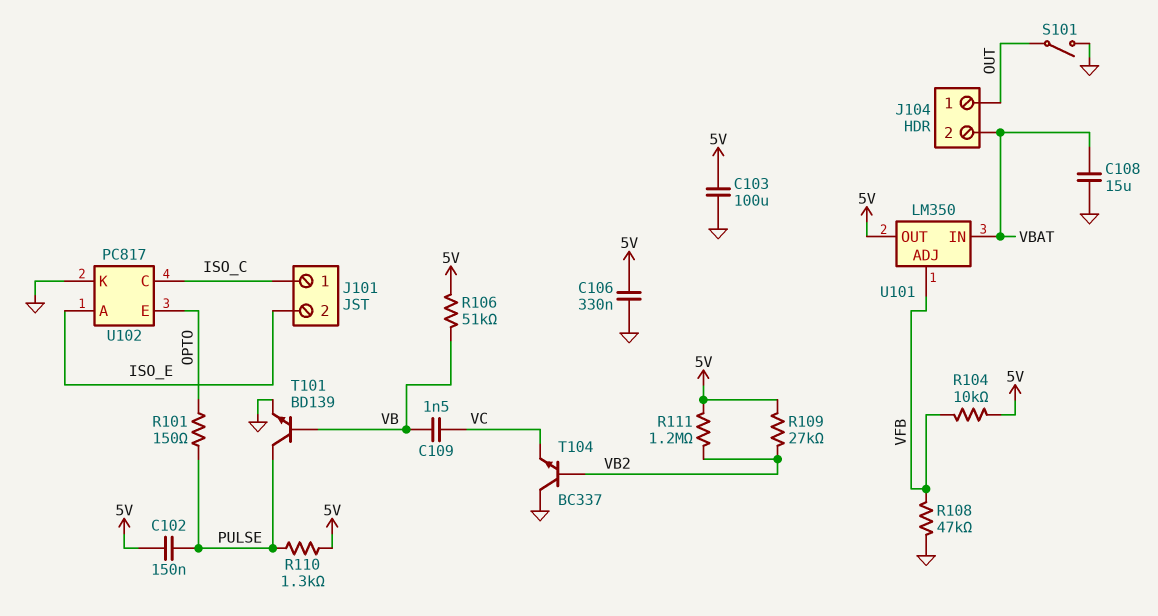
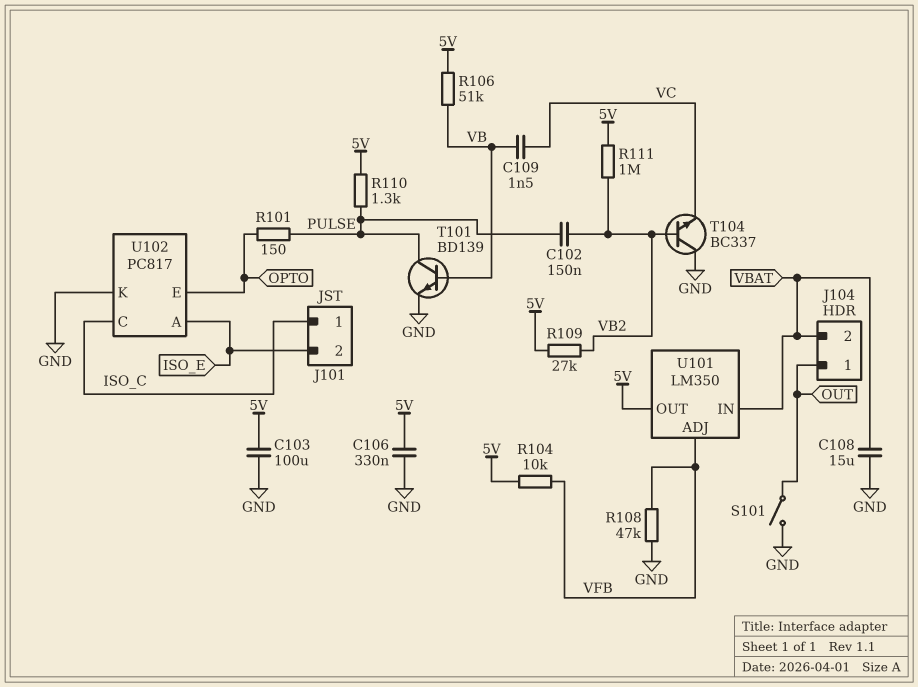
C102: 150nF (5V, PULSE) -> 150nF (PULSE, VB2)
R111: 1.2M (5V, VB2) -> 1M (5V, VB2)

